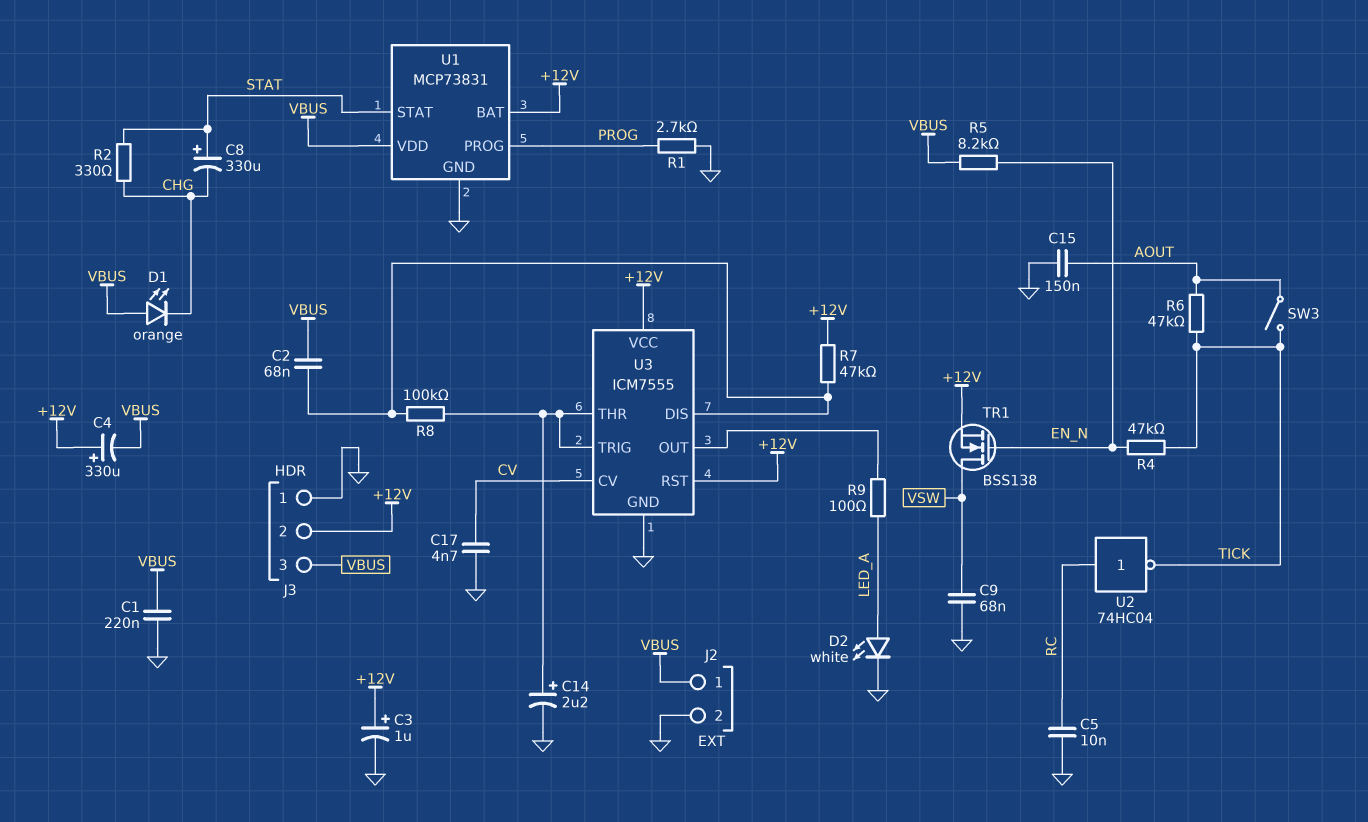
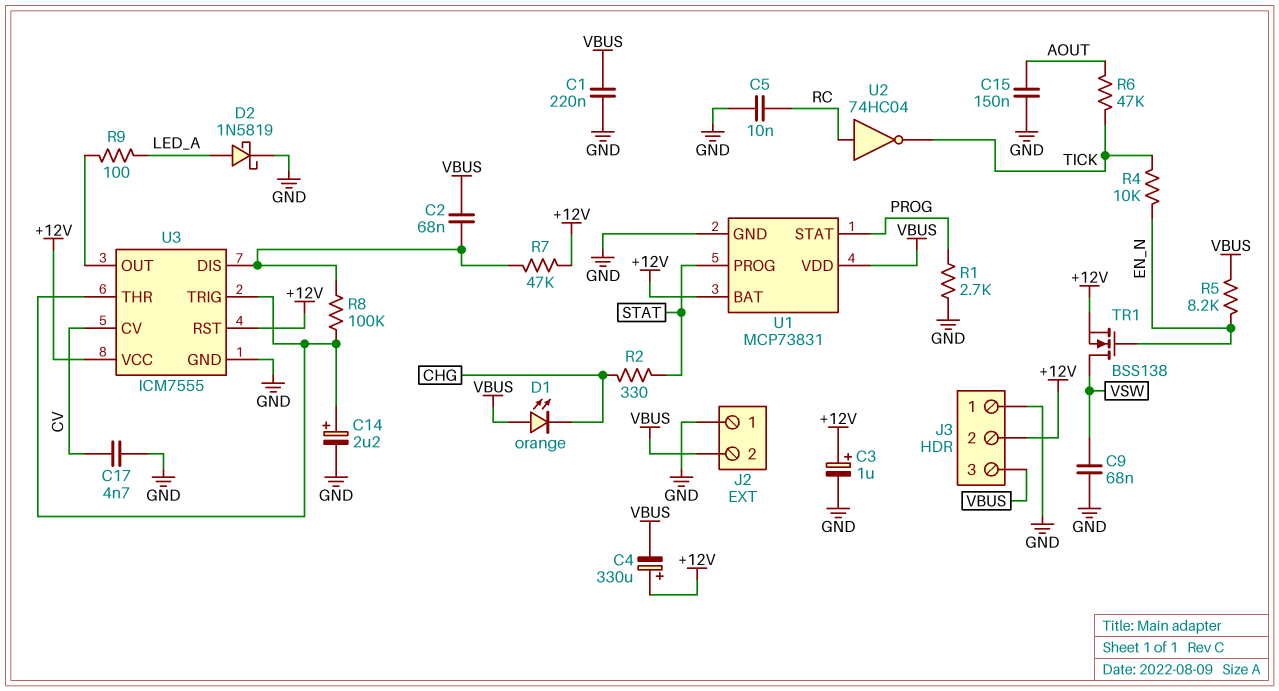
C8: 330uF (plus STAT, minus CHG) -> none
D2: LED white (A LED_A, K GND) -> schottky 1N5819 (A LED_A, K GND)
J2 pin 1: VBUS -> GND
J2 pin 2: GND -> VBUS
R4: 47k (EN_N, TICK) -> 10k (EN_N, TICK)
SW3: switch (AOUT, TICK) -> none
U1 pin PROG: PROG -> STAT
U1 pin STAT: STAT -> PROG

